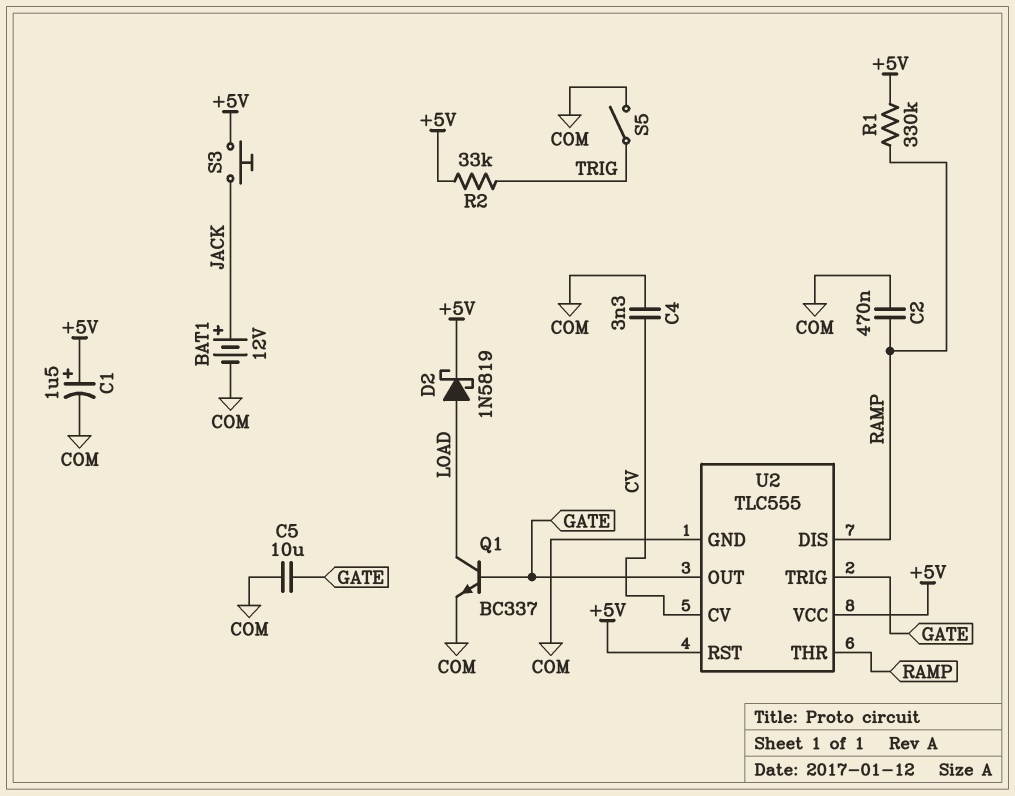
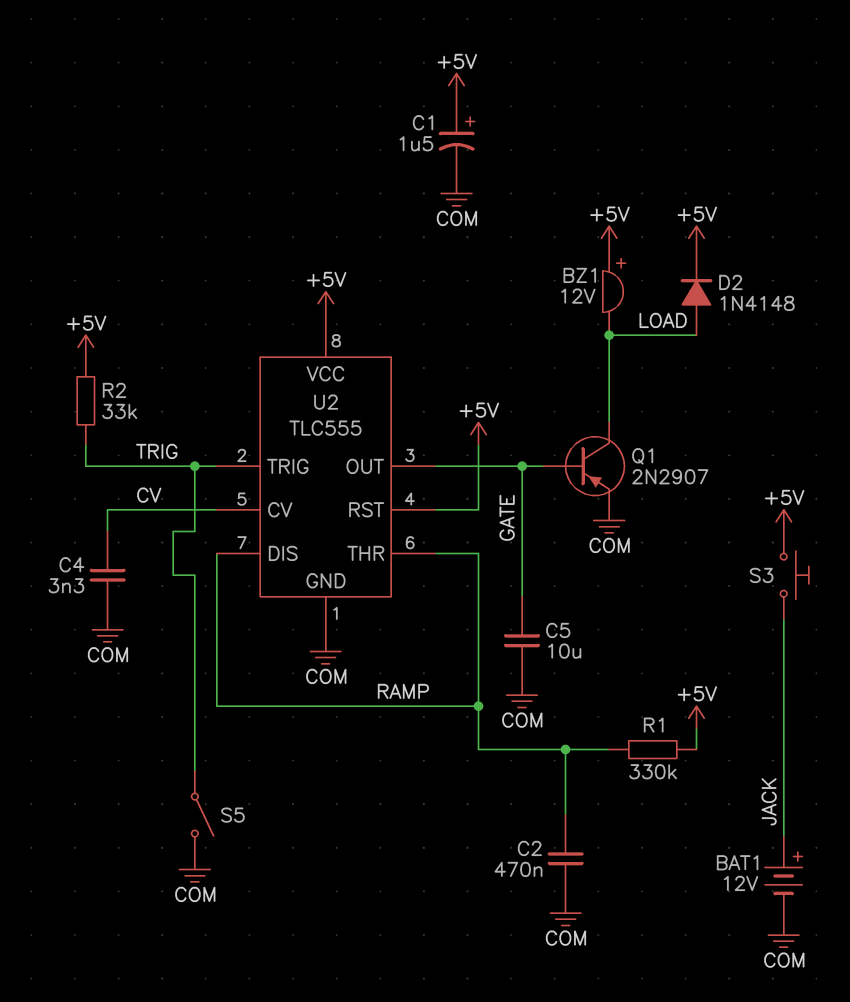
BZ1: none -> buzzer 12V (plus +5V, minus LOAD)
D2: schottky 1N5819 (A LOAD, K +5V) -> diode 1N4148 (A LOAD, K +5V)
Q1: NPN BC337 (B GATE, C LOAD, E COM) -> PNP 2N2907 (B GATE, C LOAD, E COM)
U2 pin TRIG: GATE -> TRIG

